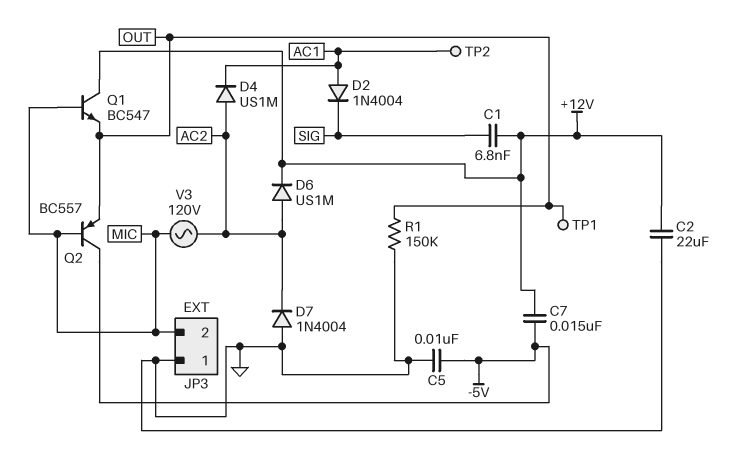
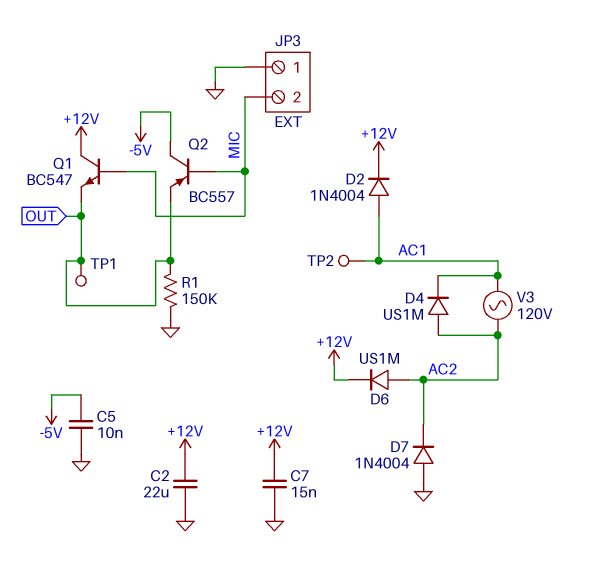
C1: 6.8nF (+12V, SIG) -> none
C7: 15nF (+12V, -5V) -> 15nF (+12V, GND)
D2: diode 1N4004 (A AC1, K SIG) -> diode 1N4004 (A AC1, K +12V)
V3: AC 120V (AC2, MIC) -> AC 120V (AC1, AC2)

